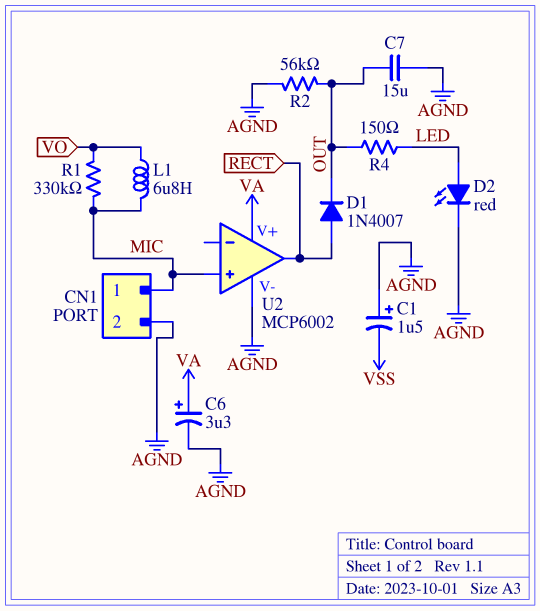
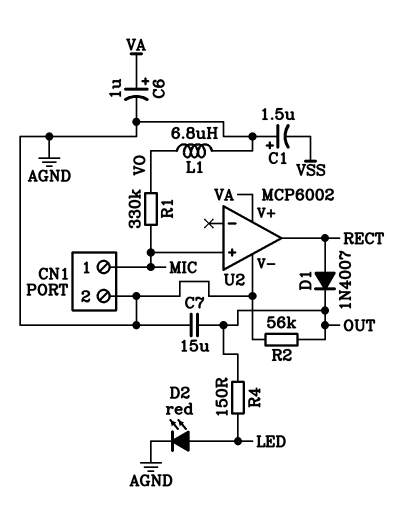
C6: 3.3uF (plus VA, minus AGND) -> 1uF (plus VA, minus AGND)
L1: 6.8uH (MIC, VO) -> 6.8uH (AGND, VO)

